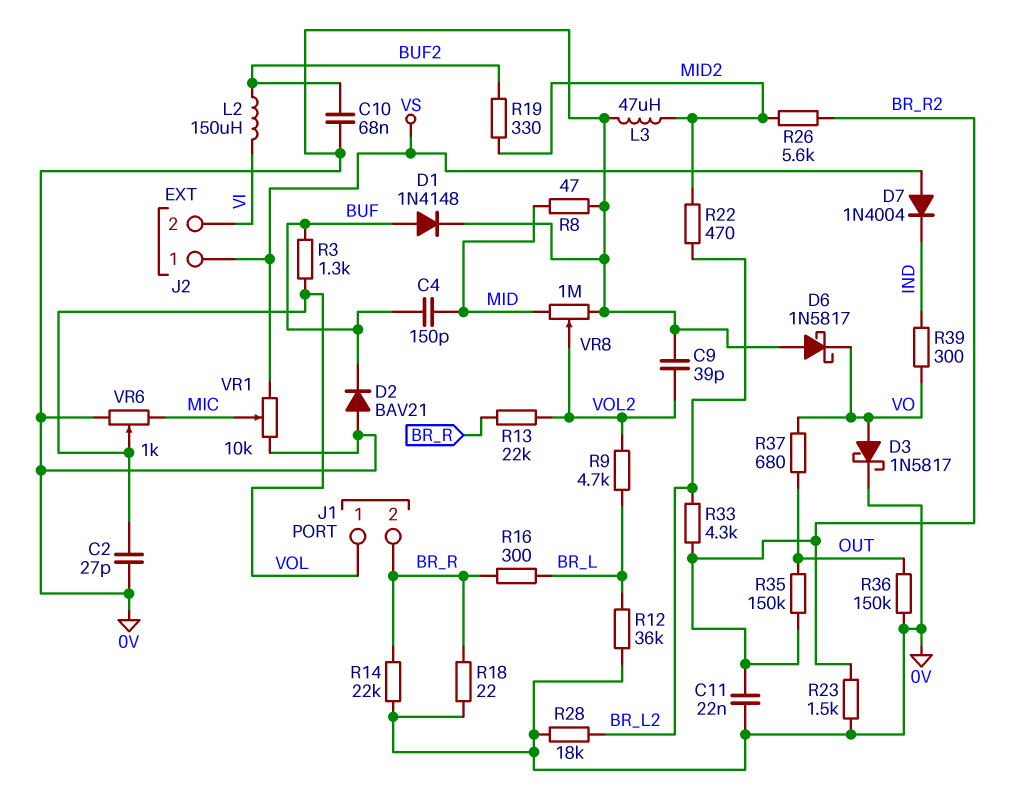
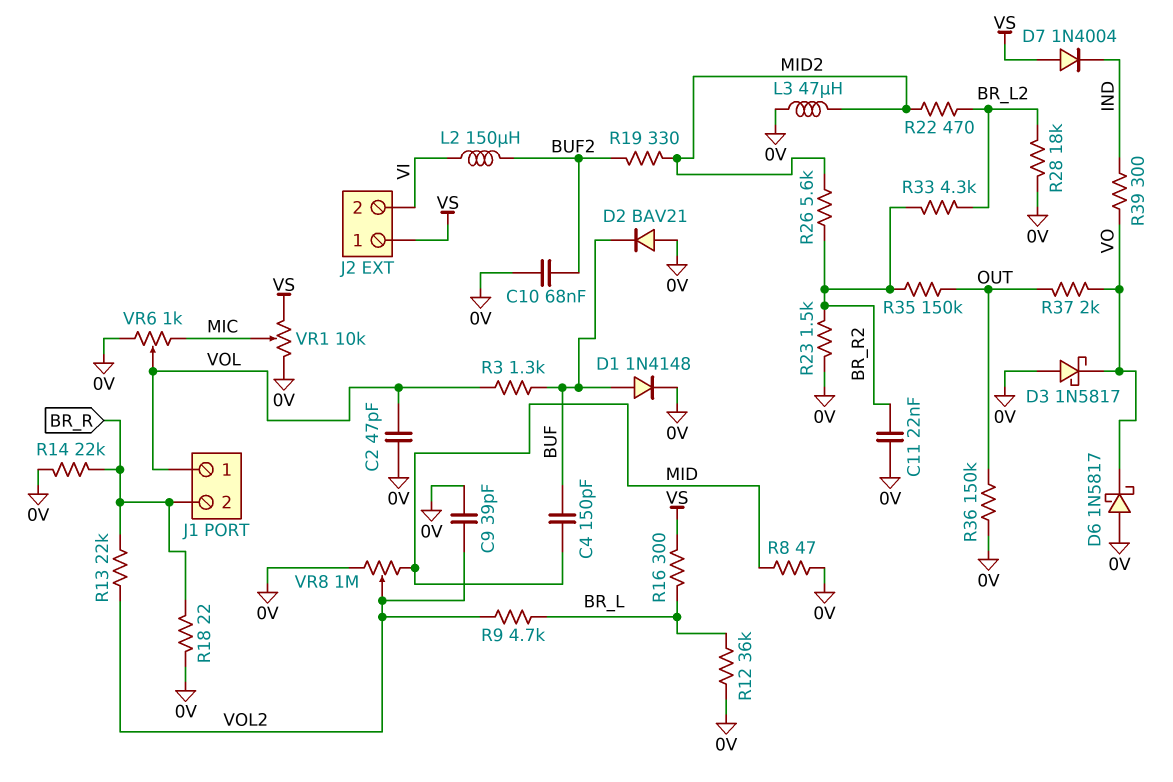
C2: 27pF (0V, VOL) -> 47pF (0V, VOL)
D3: schottky 1N5817 (A VO, K 0V) -> schottky 1N5817 (A 0V, K VO)
R16: 300 (BR_L, BR_R) -> 300 (BR_L, VS)
R37: 680 (OUT, VO) -> 2k (OUT, VO)

